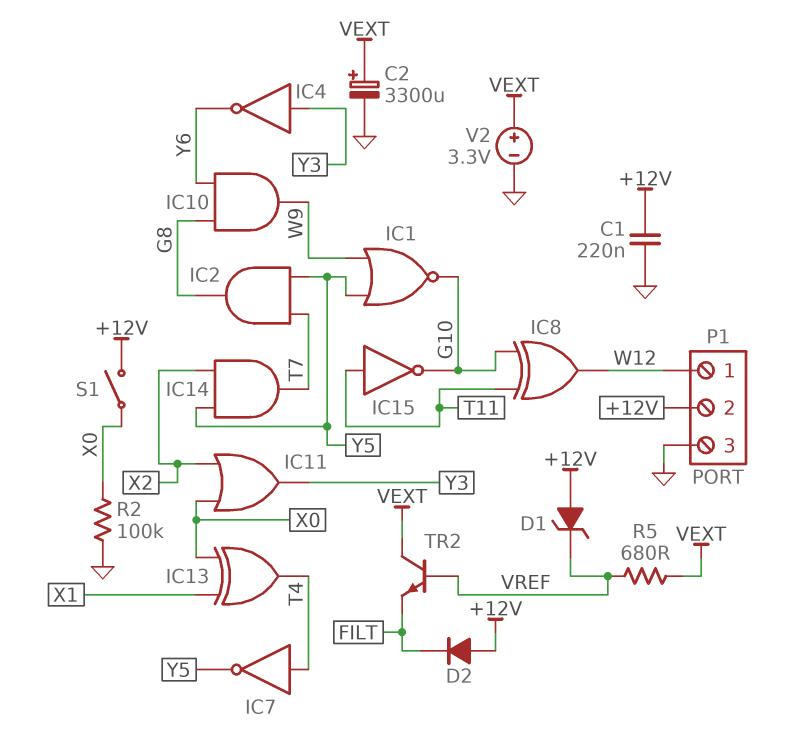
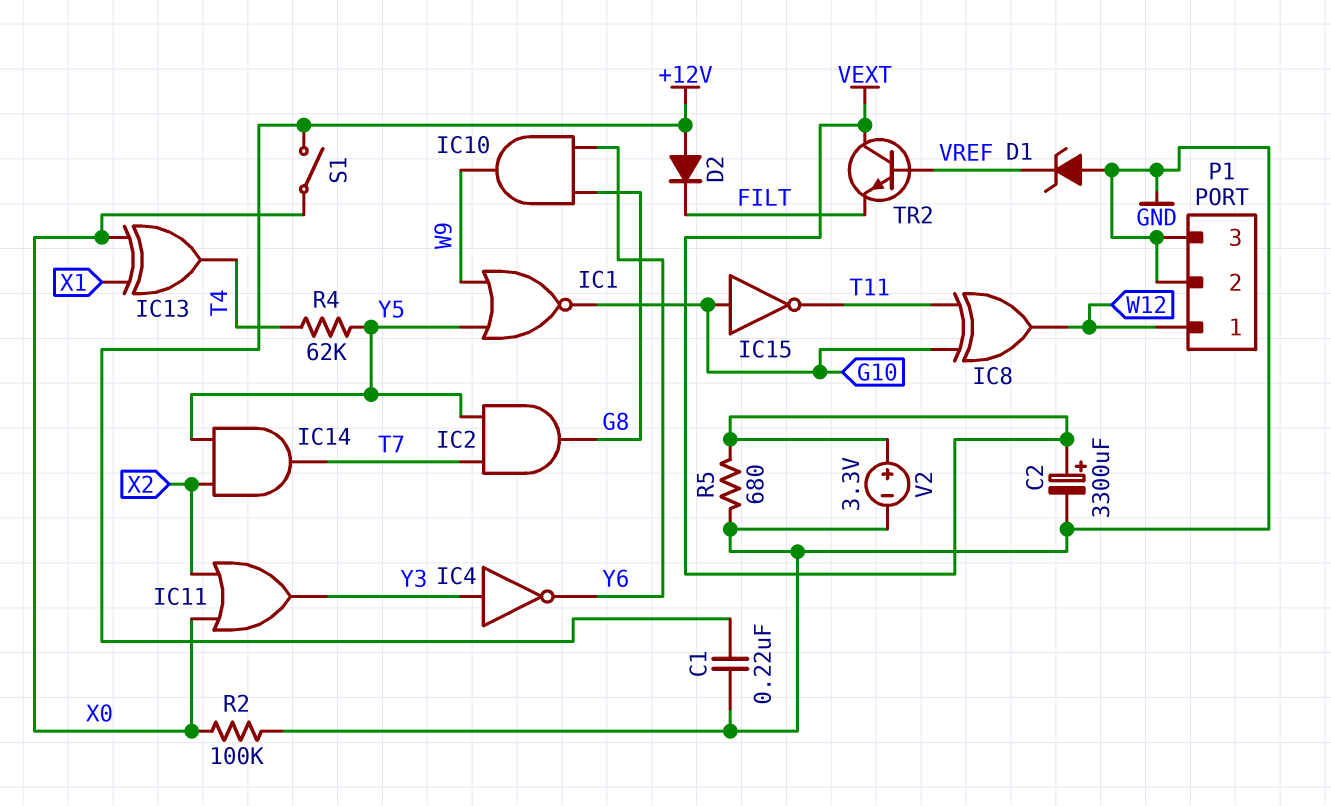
D1: zener (A +12V, K VREF) -> zener (A GND, K VREF)
IC7: NOT (in T4, out Y5) -> none
IC15: NOT (in T11, out G10) -> NOT (in G10, out T11)
P1 pin 2: +12V -> GND
R4: none -> 62k (T4, Y5)
R5: 680 (VEXT, VREF) -> 680 (GND, VEXT)

